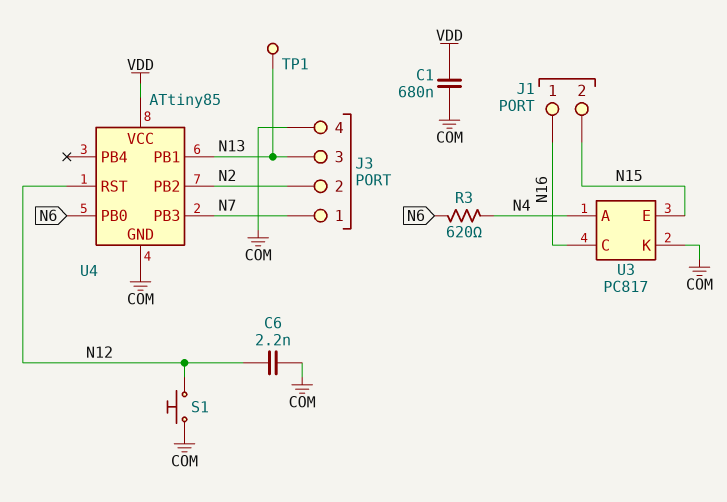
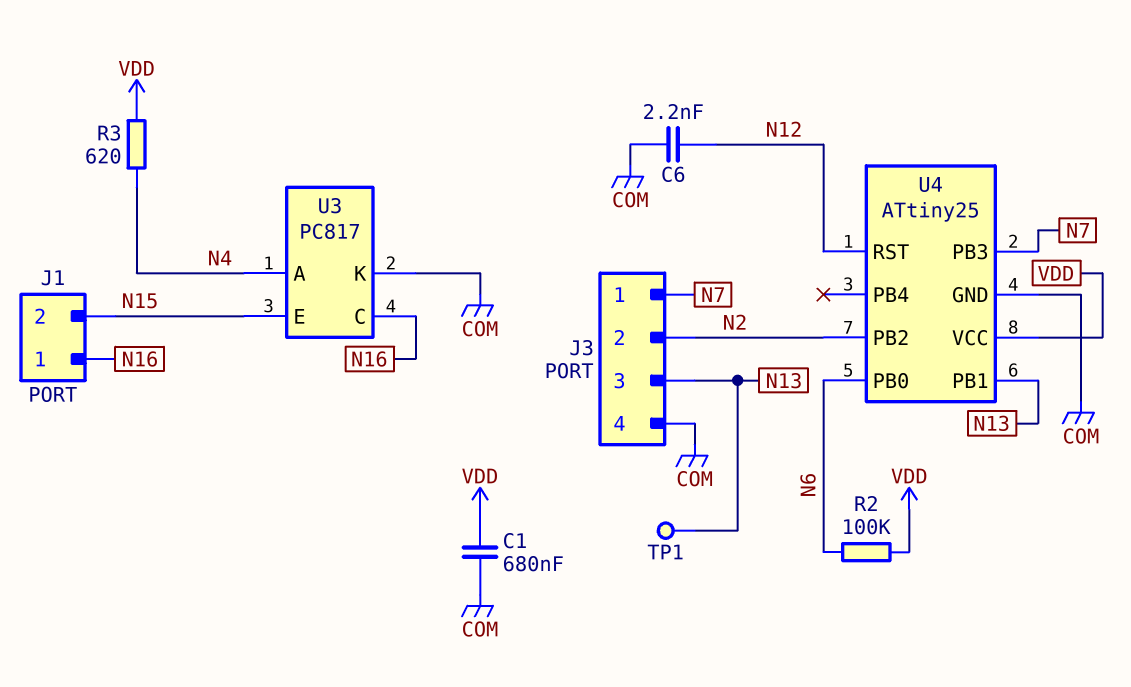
R2: none -> 100k (N6, VDD)
R3: 620 (N4, N6) -> 620 (N4, VDD)
S1: button (COM, N12) -> none
U4: ATtiny85 -> ATtiny25

